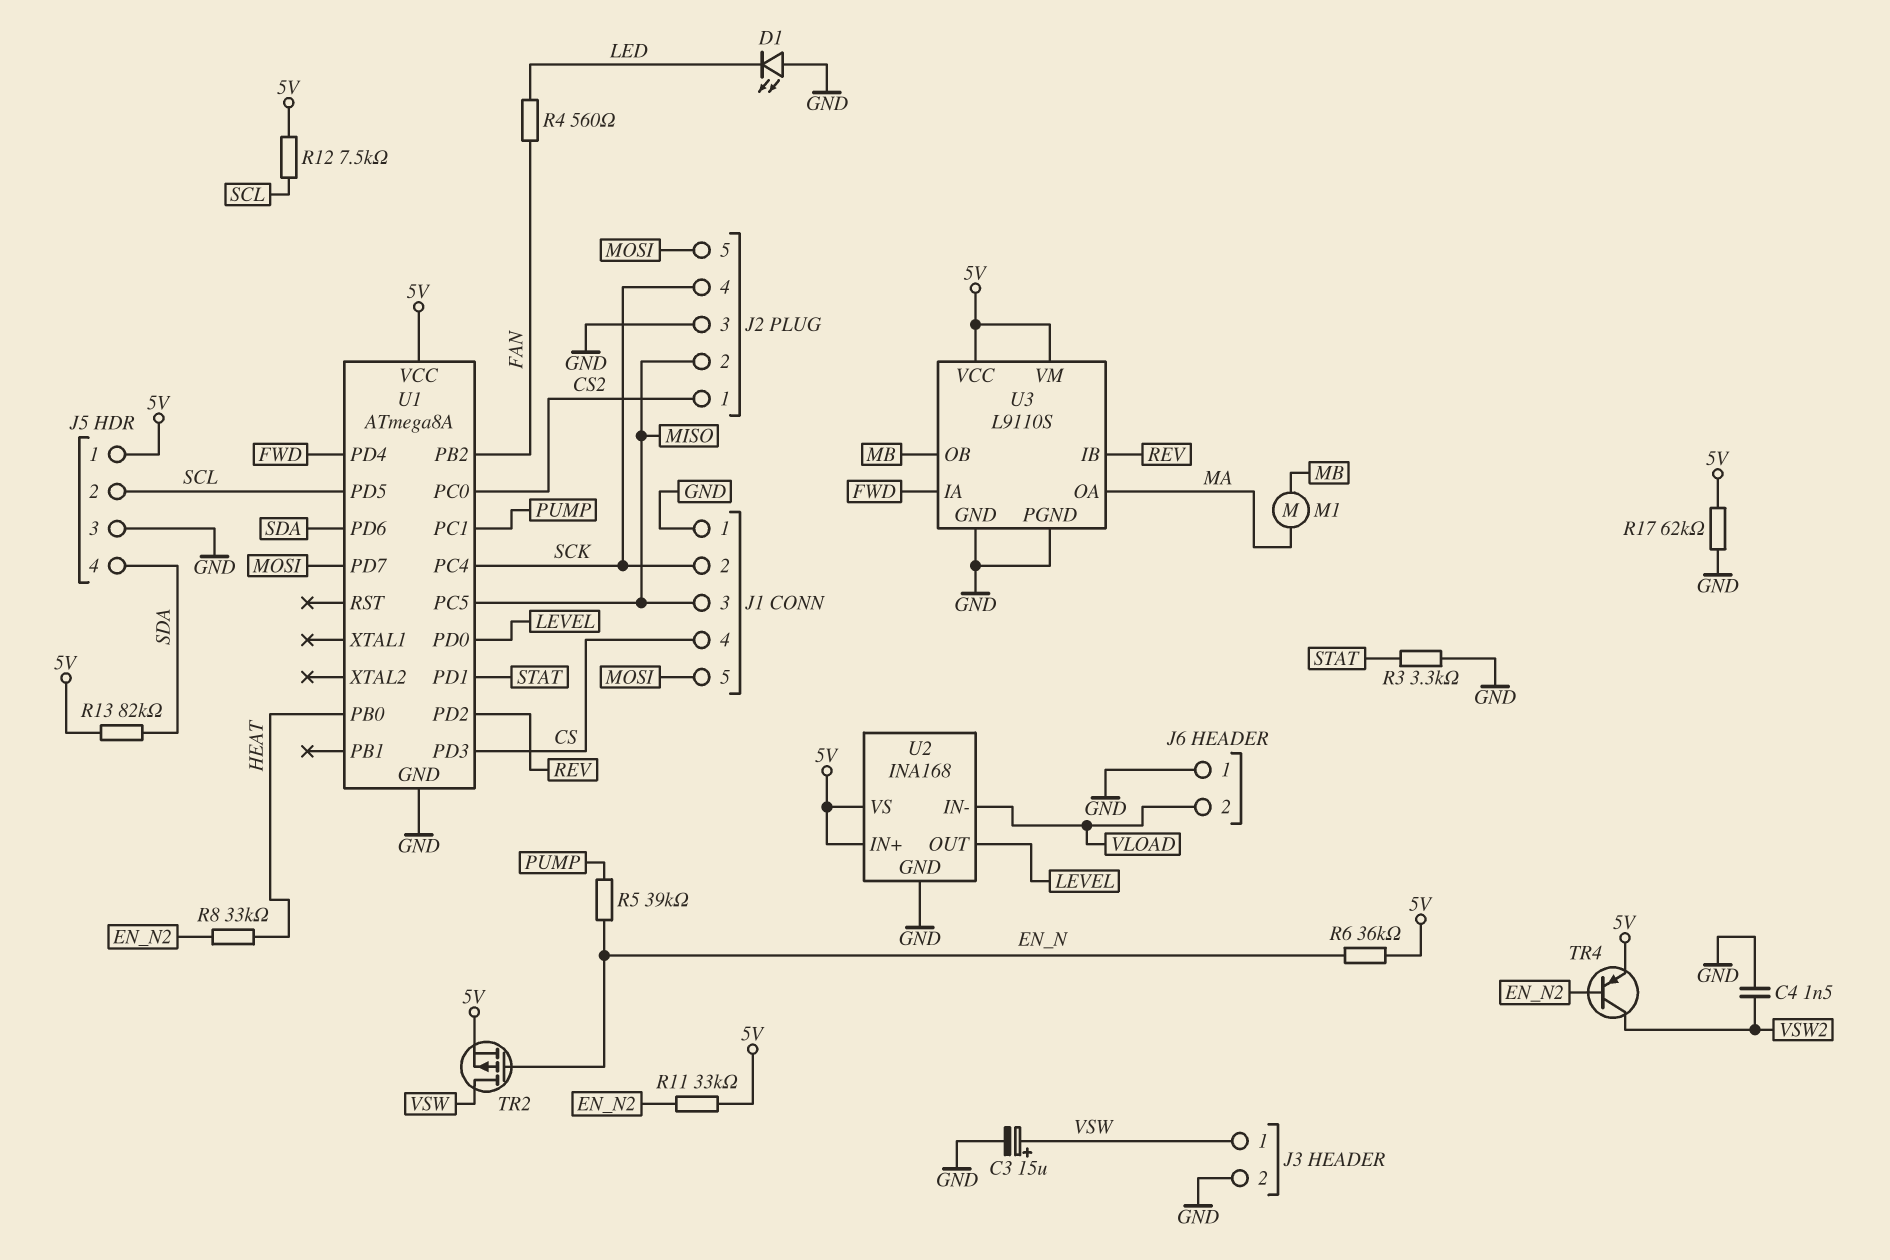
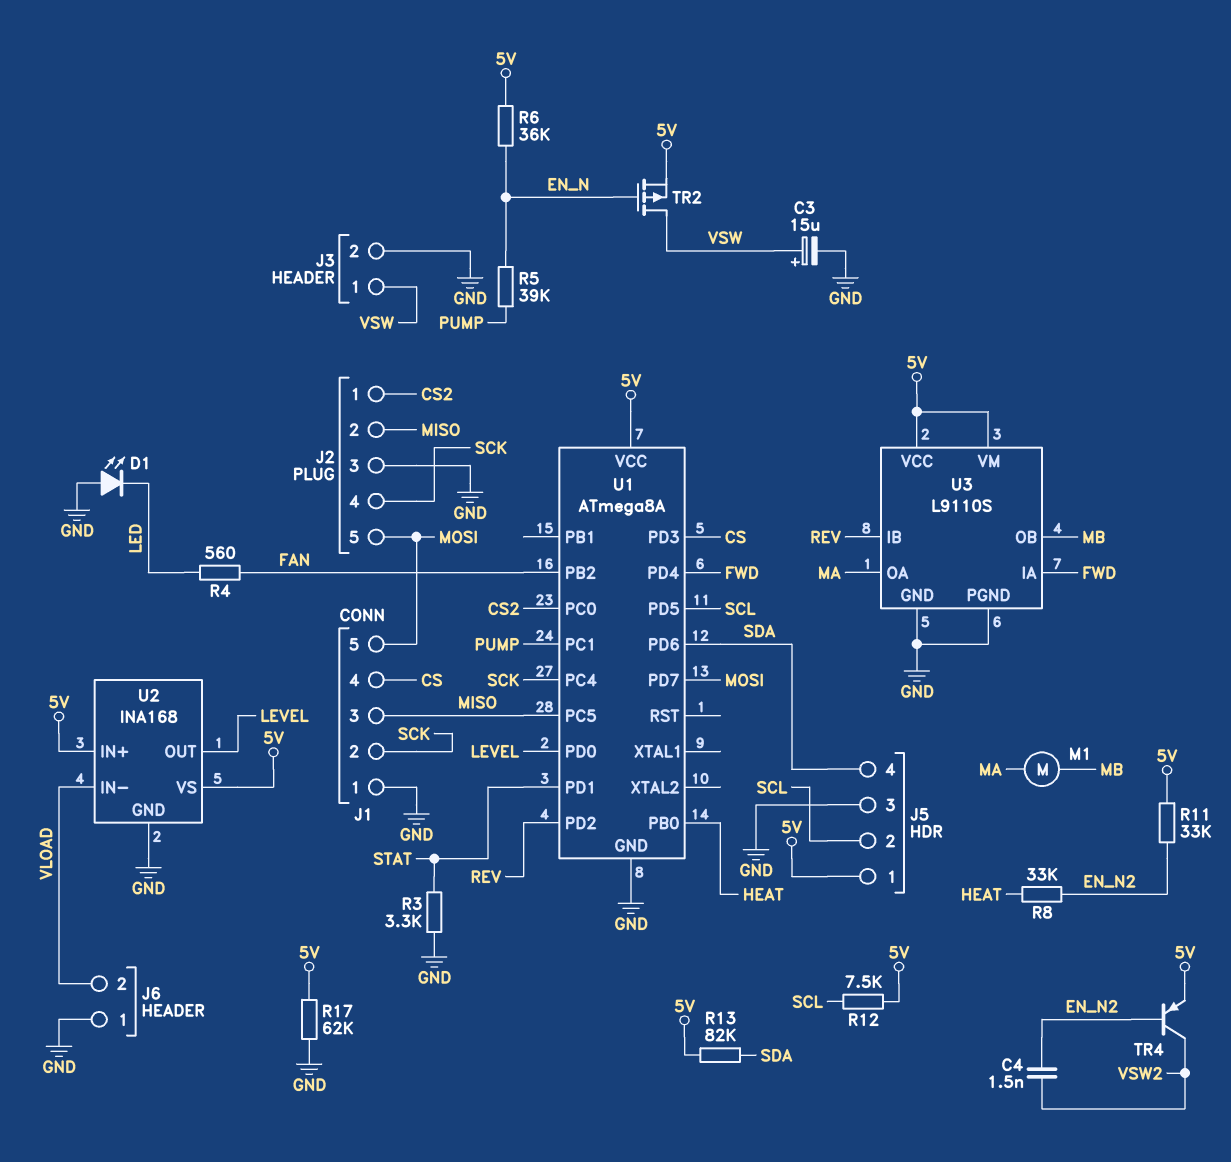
C4: 1.5nF (GND, VSW2) -> 1.5nF (EN_N2, VSW2)

